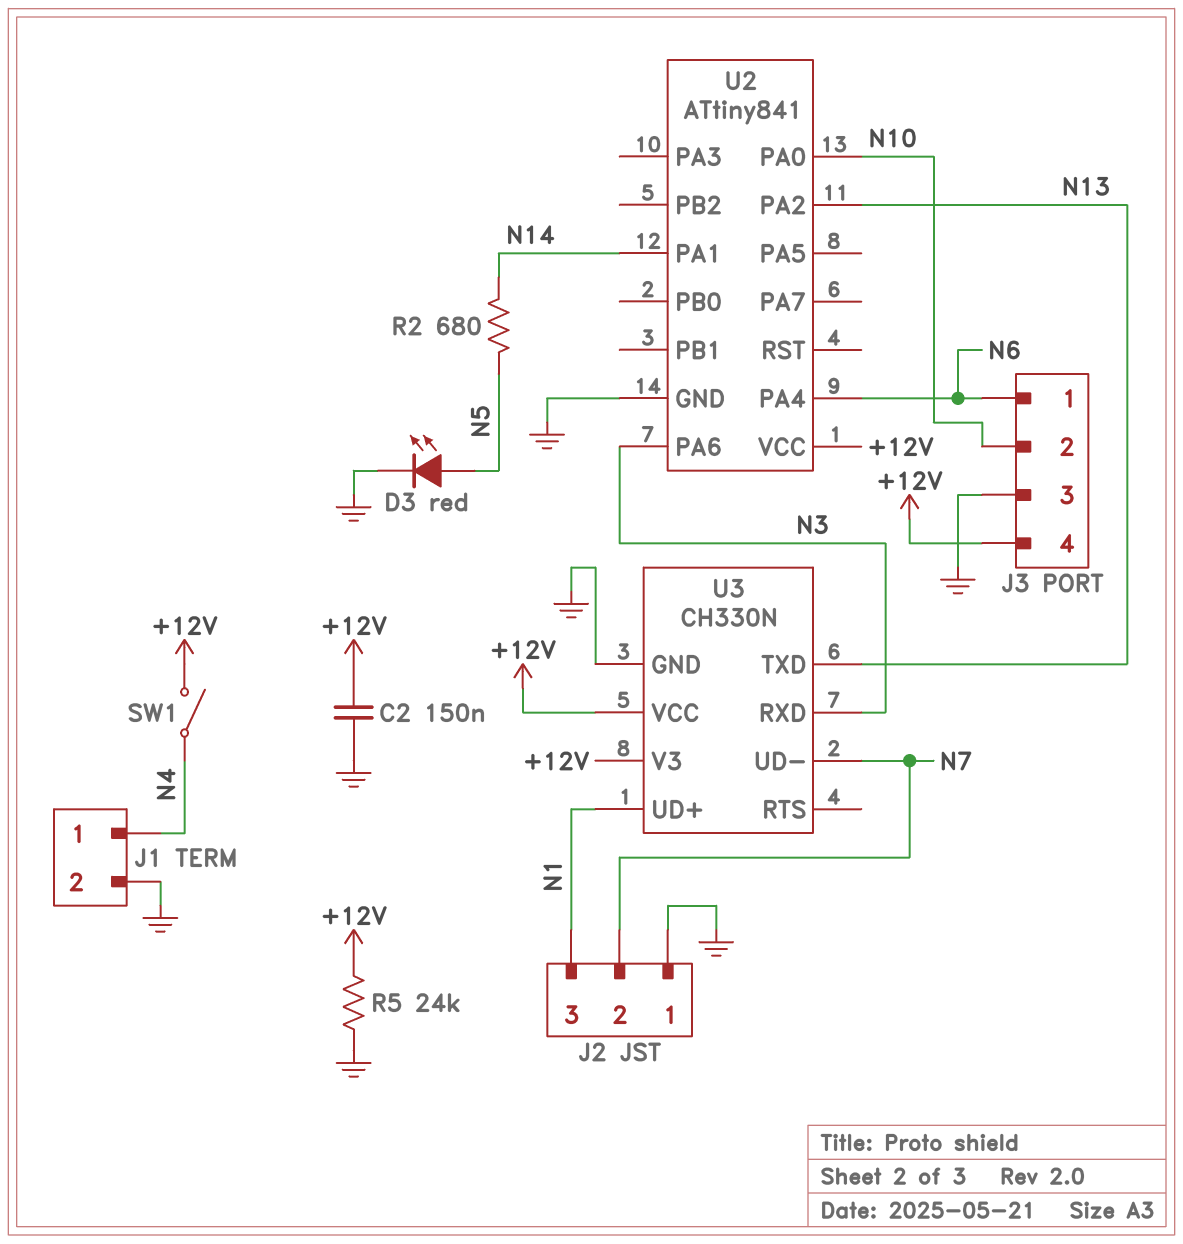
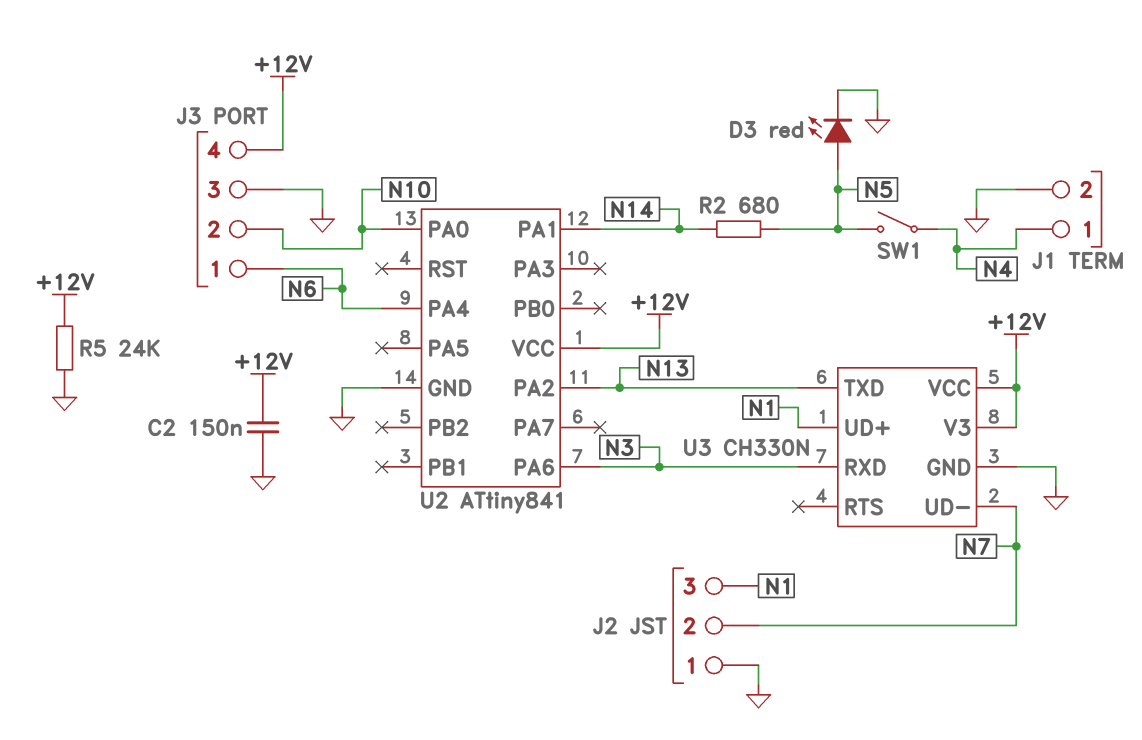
SW1: switch (+12V, N4) -> switch (N4, N5)

